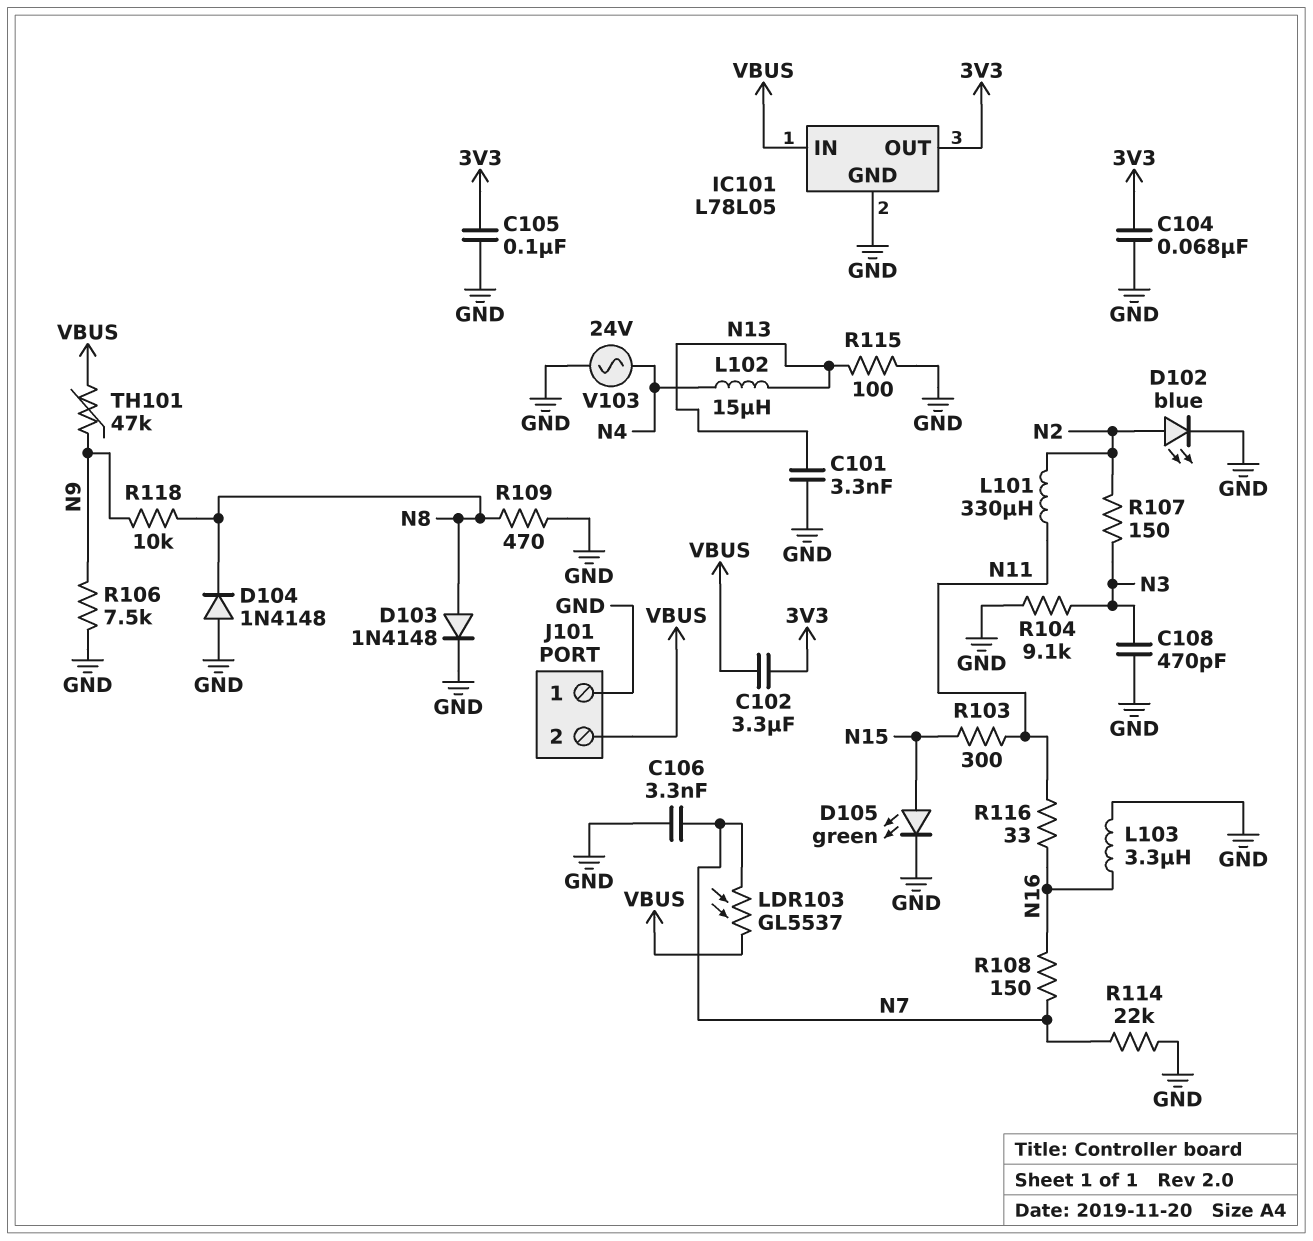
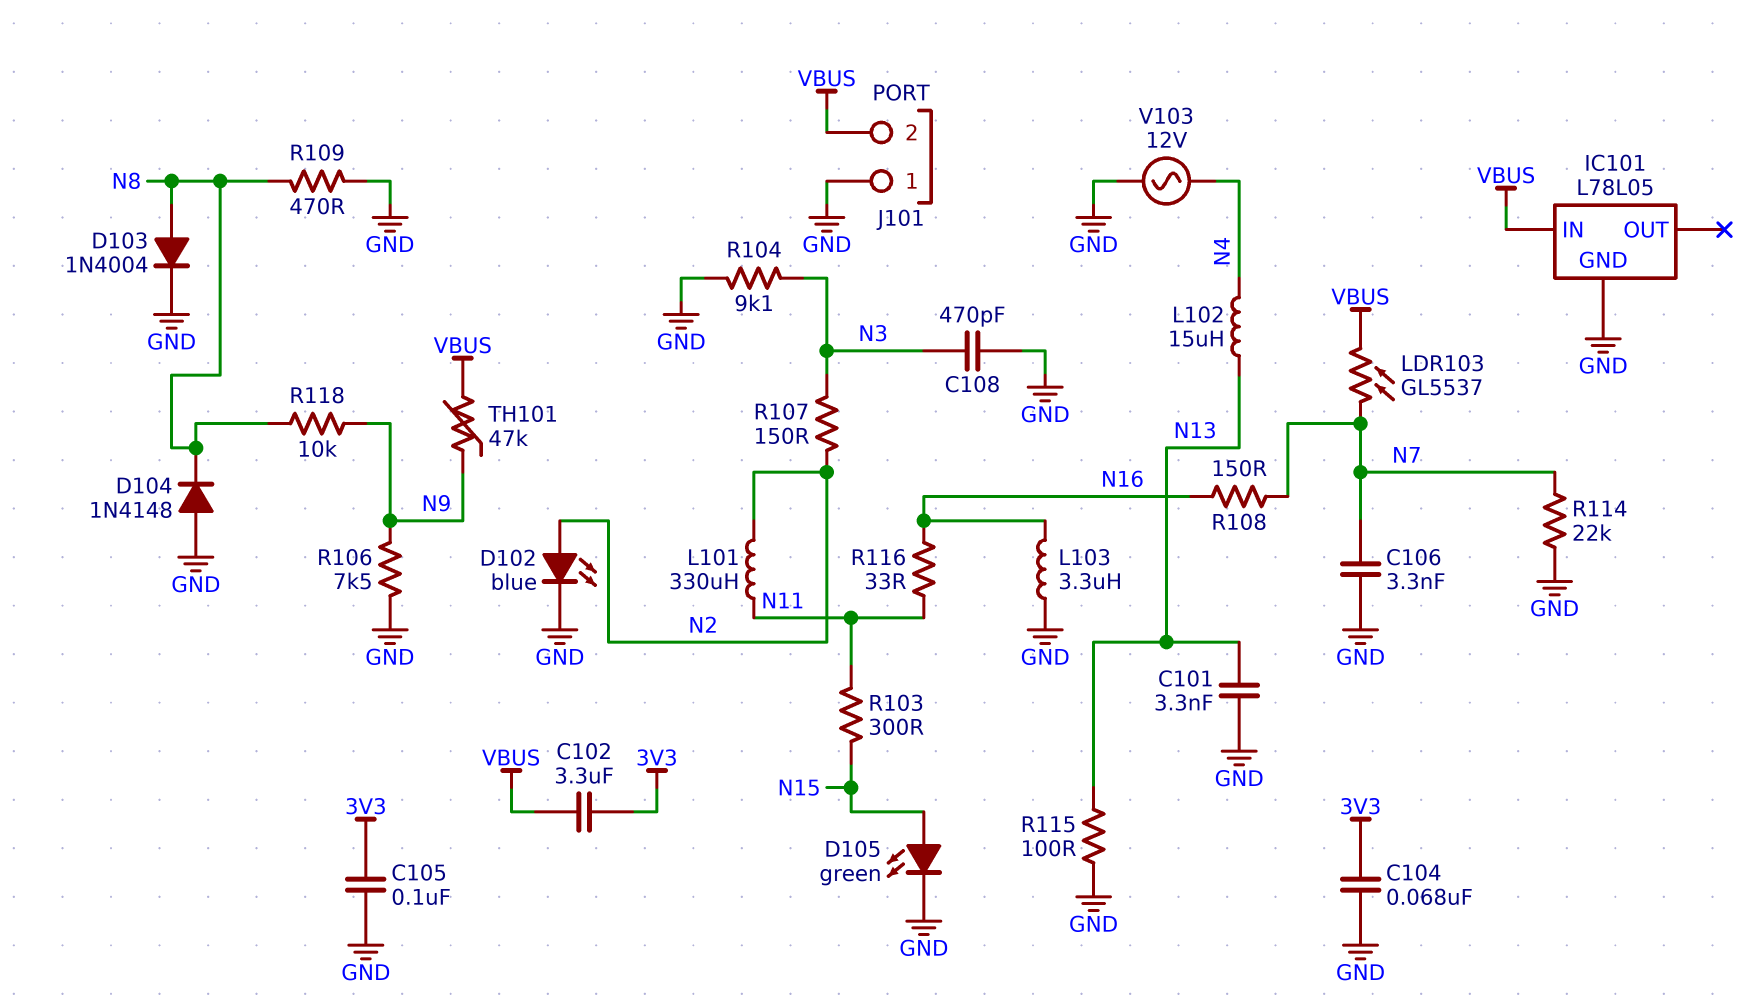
D103: diode 1N4148 (A N8, K GND) -> diode 1N4004 (A N8, K GND)
IC101 pin OUT: 3V3 -> none
V103: AC 24V (GND, N4) -> AC 12V (GND, N4)

